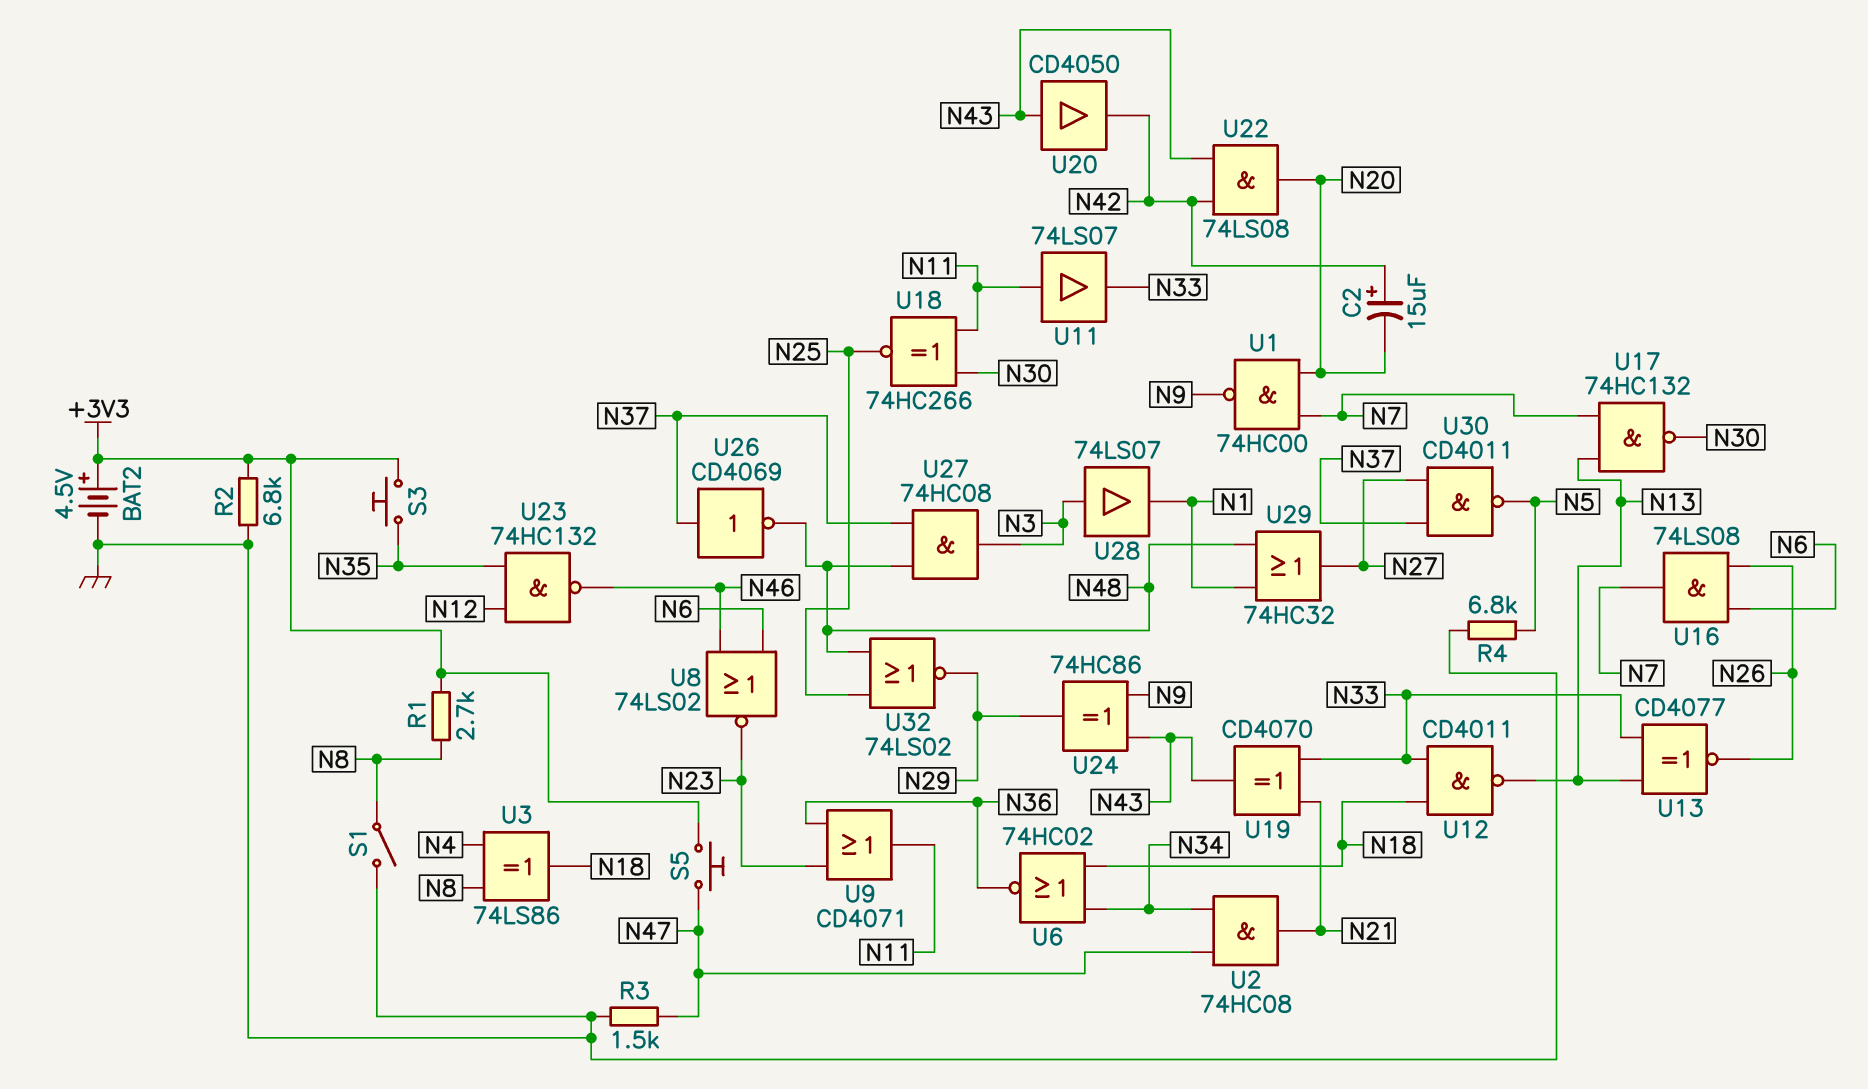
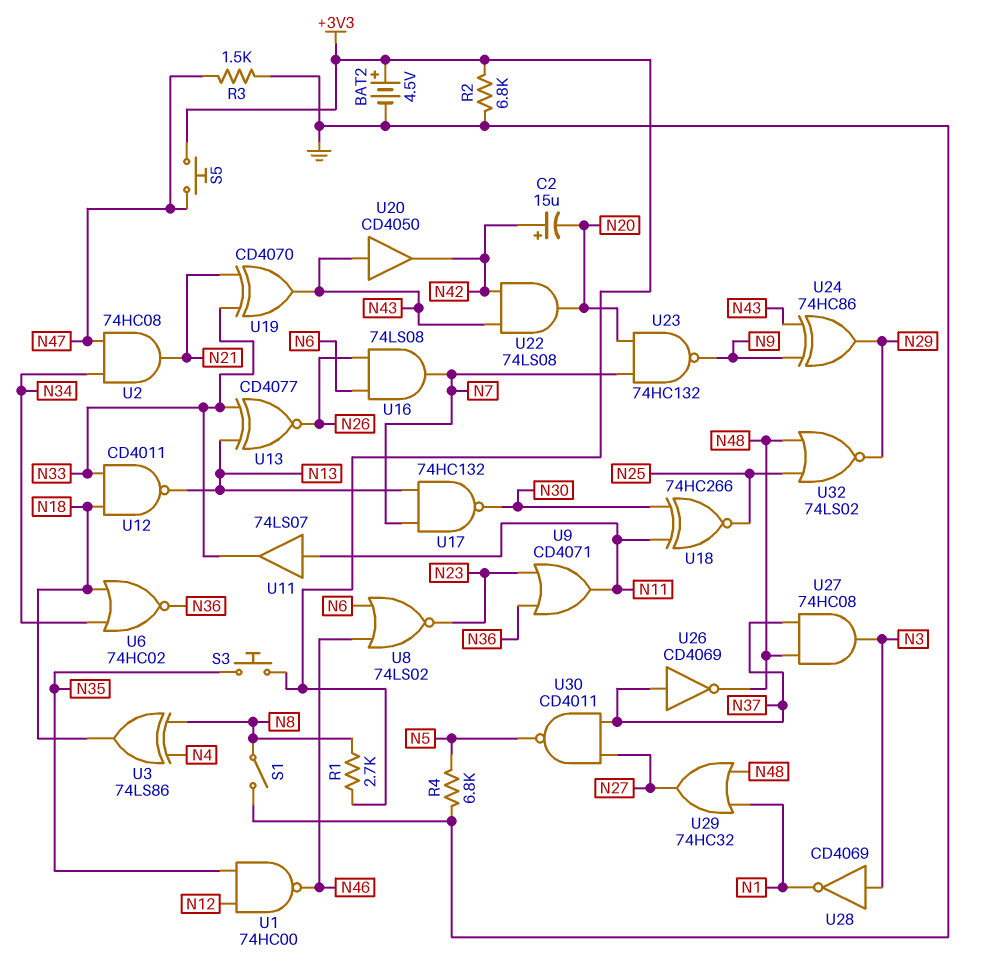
U1: NAND 74HC00 (in N7, in N20, out N9) -> NAND 74HC00 (in N12, in N35, out N46)
U23: NAND 74HC132 (in N12, in N35, out N46) -> NAND 74HC132 (in N7, in N20, out N9)
U28: buffer 74LS07 (in N3, out N1) -> NOT CD4069 (in N3, out N1)

